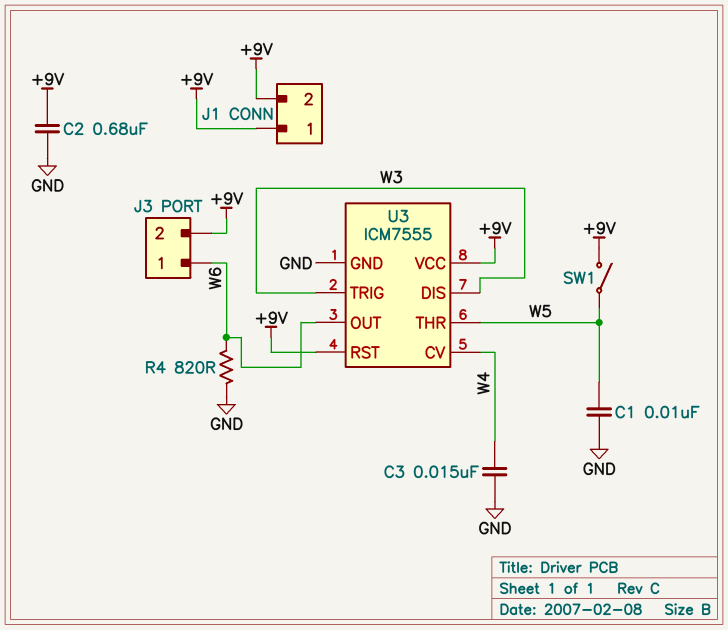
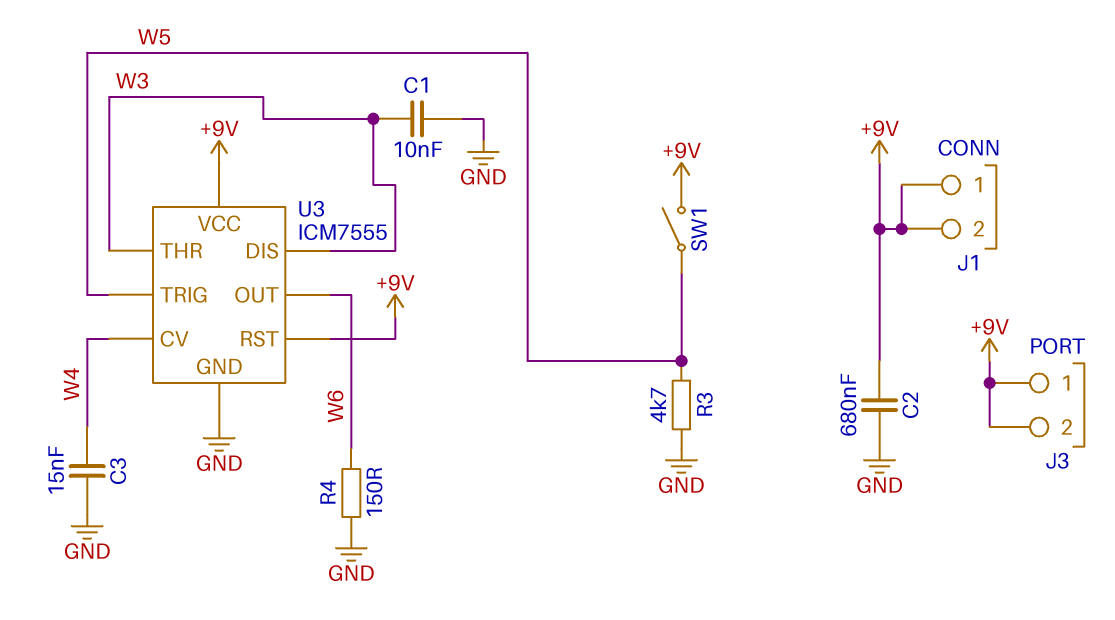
C1: 10nF (GND, W5) -> 10nF (GND, W3)
J3 pin 1: W6 -> +9V
R3: none -> 4.7k (GND, W5)
R4: 820 (GND, W6) -> 150 (GND, W6)
U3 pin THR: W5 -> W3
U3 pin TRIG: W3 -> W5

